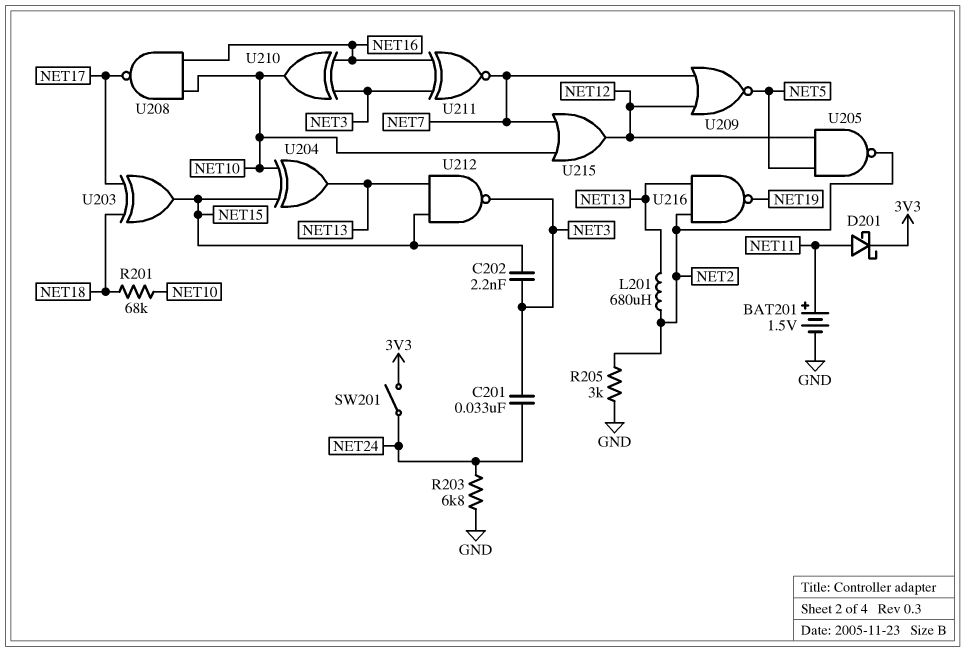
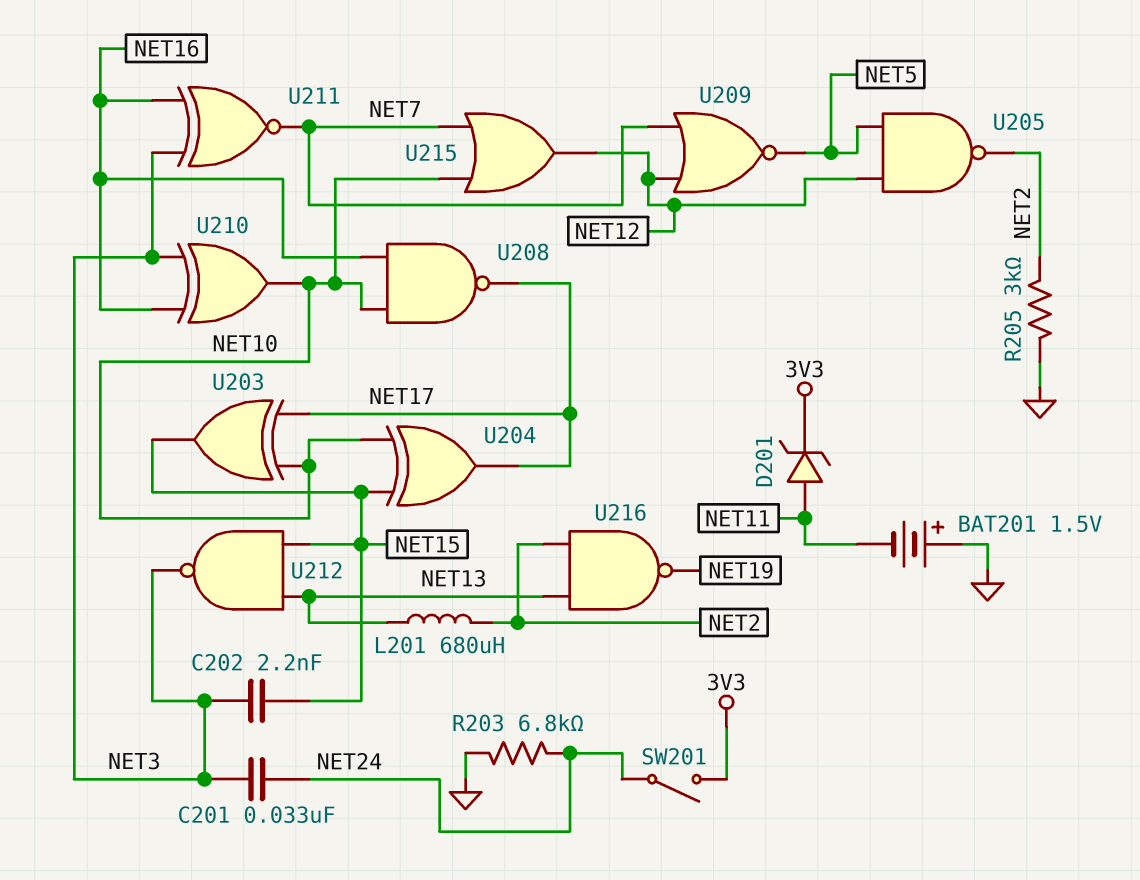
BAT201: 1.5V (plus NET11, minus GND) -> 1.5V (plus GND, minus NET11)
D201: schottky (A NET11, K 3V3) -> zener (A NET11, K 3V3)
R201: 68k (NET10, NET18) -> none
U203: XOR (in NET17, in NET18, out NET15) -> XOR (in NET10, in NET17, out NET15)
U204: XOR (in NET10, in NET15, out NET13) -> XOR (in NET10, in NET15, out NET17)

